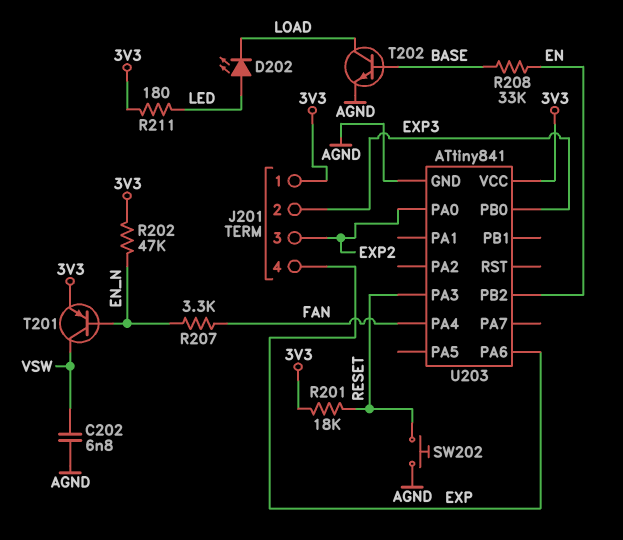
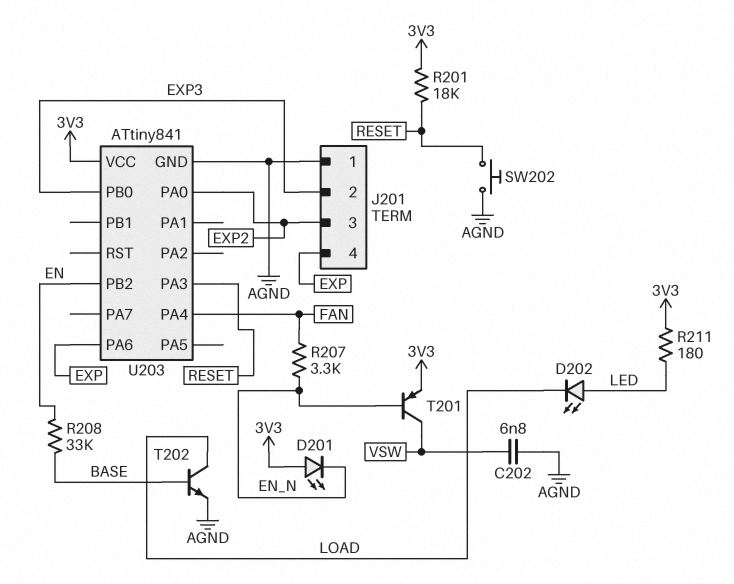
D201: none -> LED (A 3V3, K EN_N)
J201 pin 1: 3V3 -> AGND
R202: 47k (3V3, EN_N) -> none

